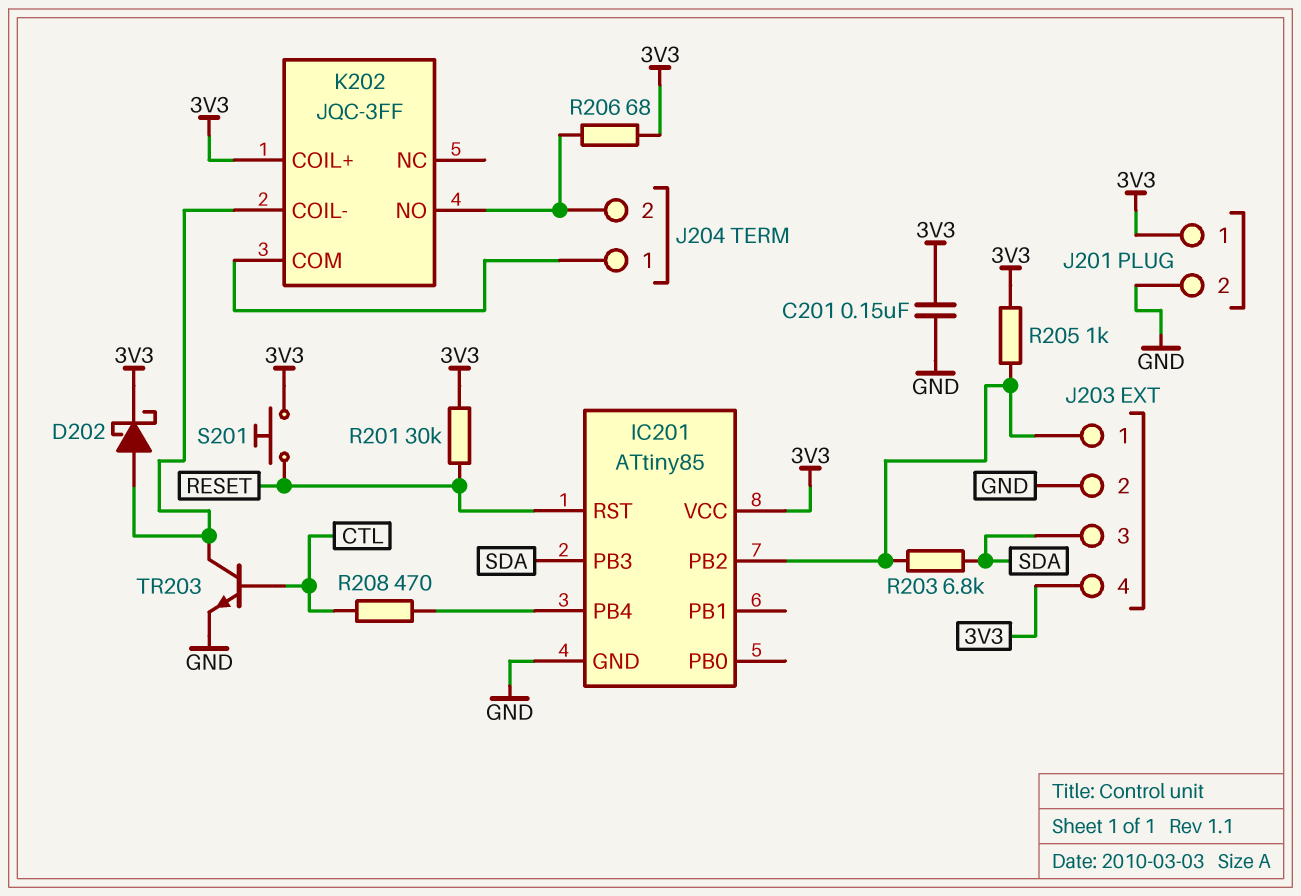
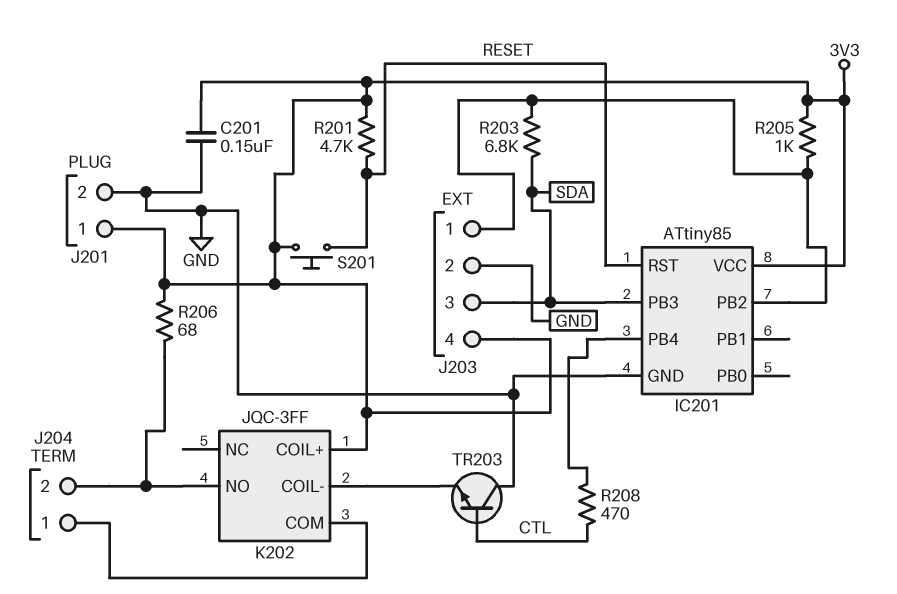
D202: schottky (A K202/COIL-, K 3V3) -> none
R201: 30k (3V3, RESET) -> 4.7k (3V3, RESET)
TR203: NPN (B CTL, C K202/COIL-, E GND) -> NPN (B CTL, C GND, E K202/COIL-)

